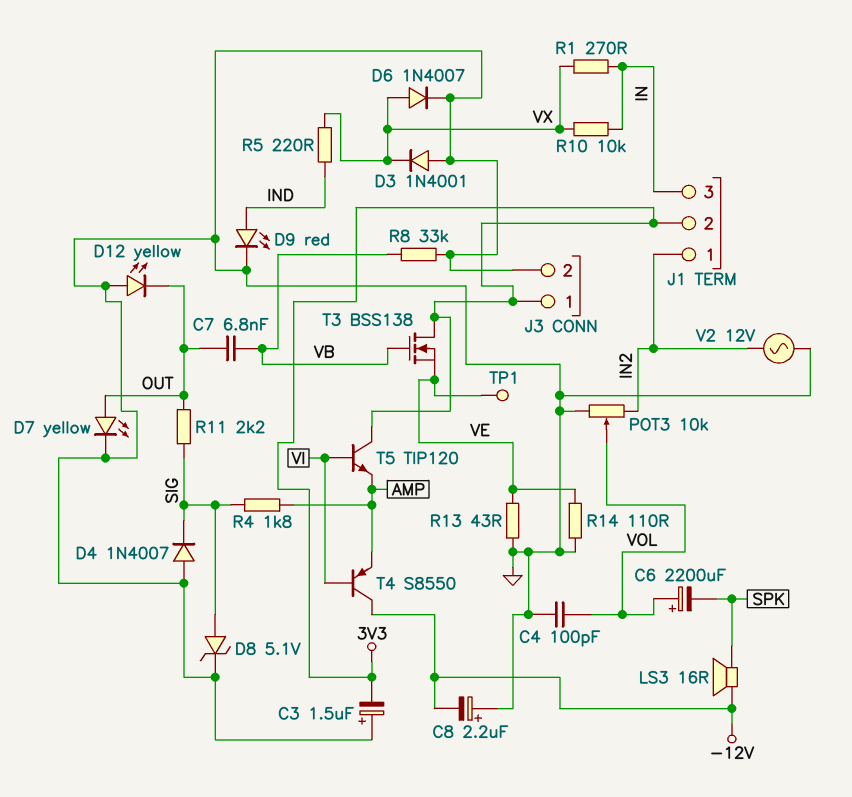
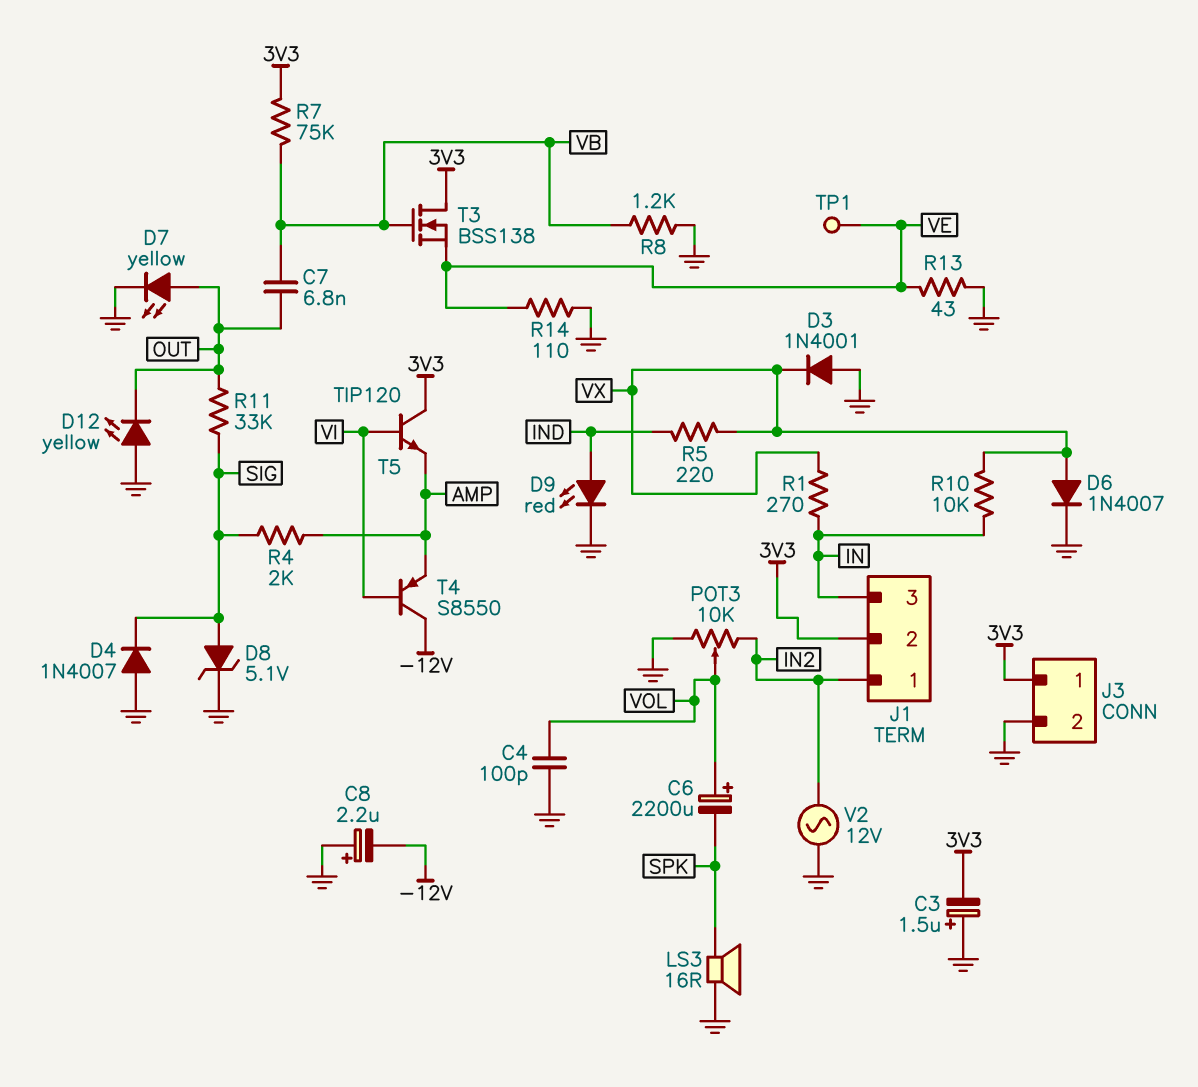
LS3: speaker 16R (-12V, SPK) -> speaker 16R (GND, SPK)
R4: 1.8k (AMP, SIG) -> 2k (AMP, SIG)
R7: none -> 75k (3V3, VB)
R8: 33k (GND, VB) -> 1.2k (GND, VB)
R11: 2.2k (OUT, SIG) -> 33k (OUT, SIG)

